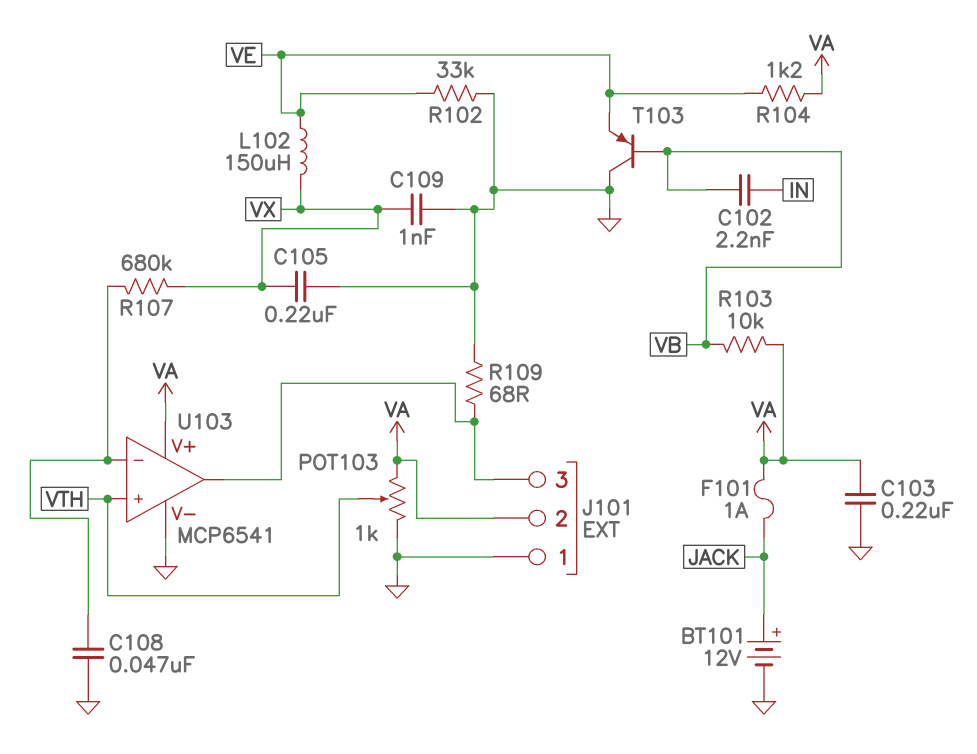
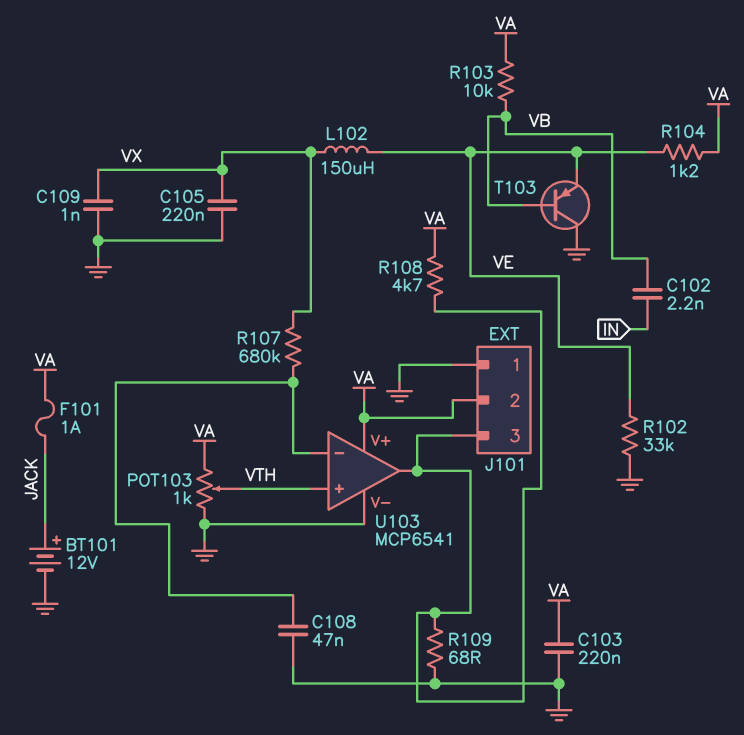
R108: none -> 4.7k (J101/3, VA)

